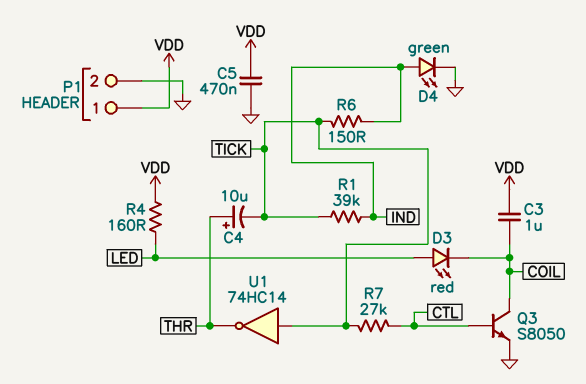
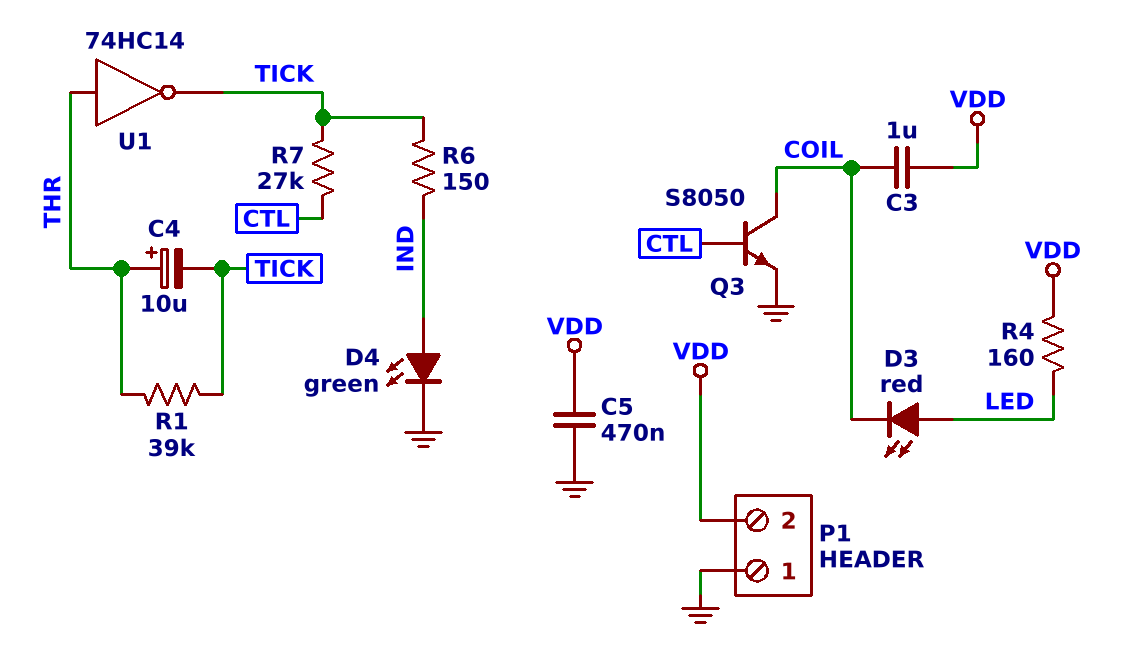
P1 pin 1: VDD -> GND
P1 pin 2: GND -> VDD
R1: 39k (IND, TICK) -> 39k (THR, TICK)
U1: NOT 74HC14 (in TICK, out THR) -> NOT 74HC14 (in THR, out TICK)

